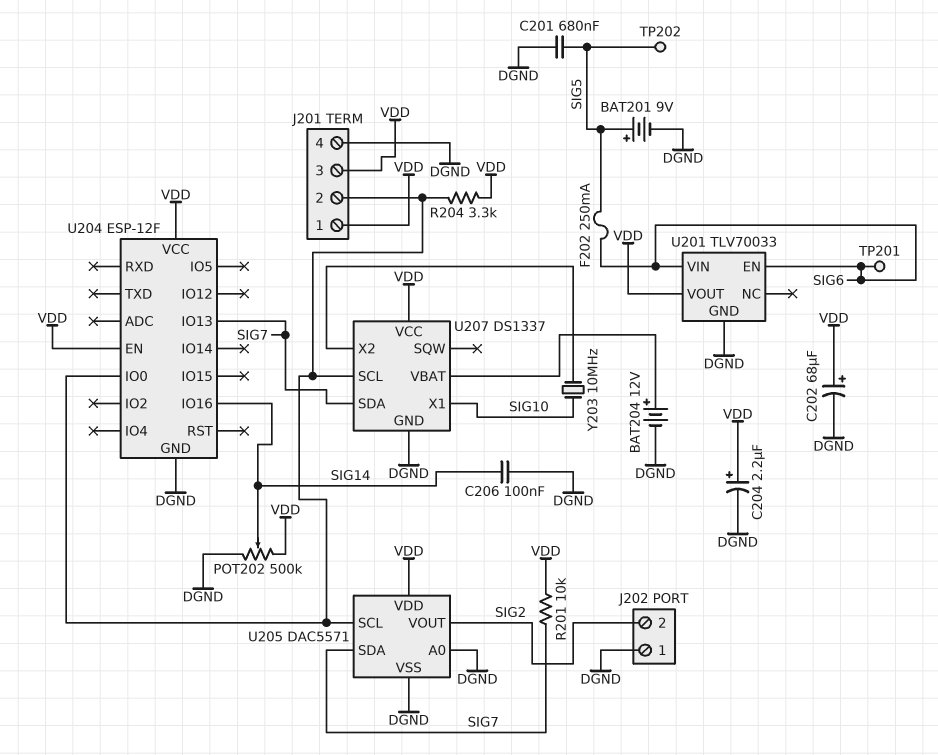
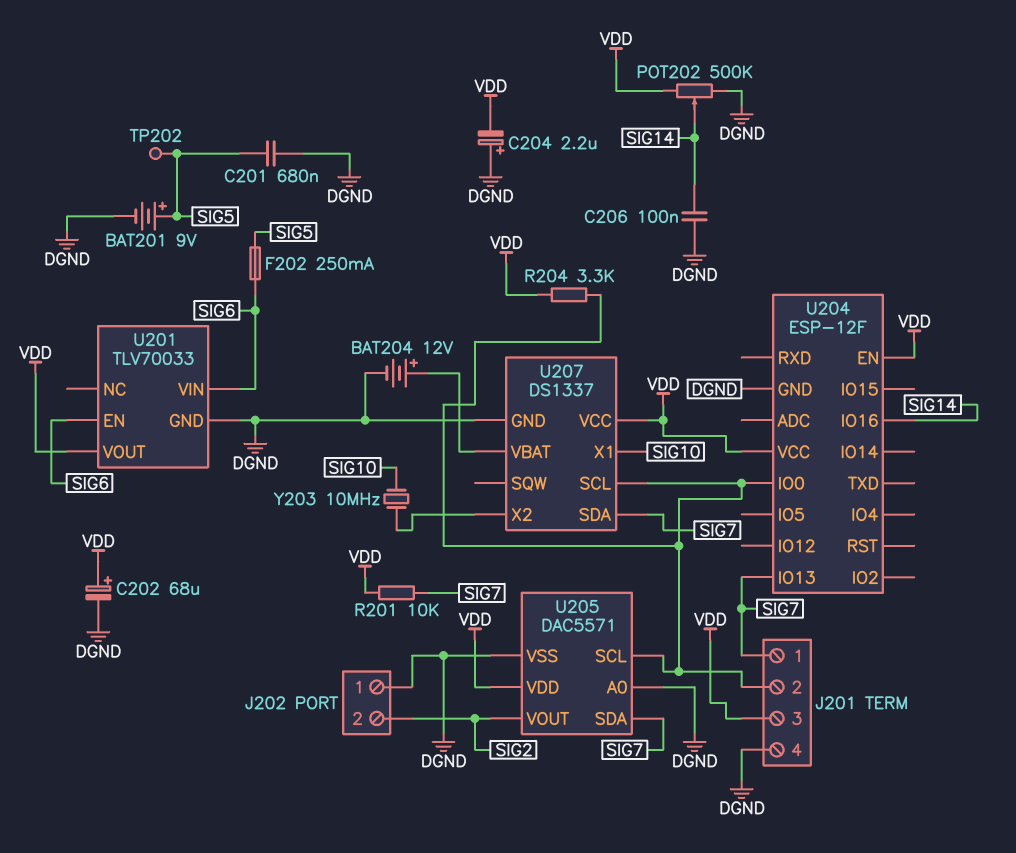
C204: 2.2uF (plus VDD, minus DGND) -> 2.2uF (plus DGND, minus VDD)
J201 pin 1: VDD -> SIG7
TP201: test point (SIG6) -> none

